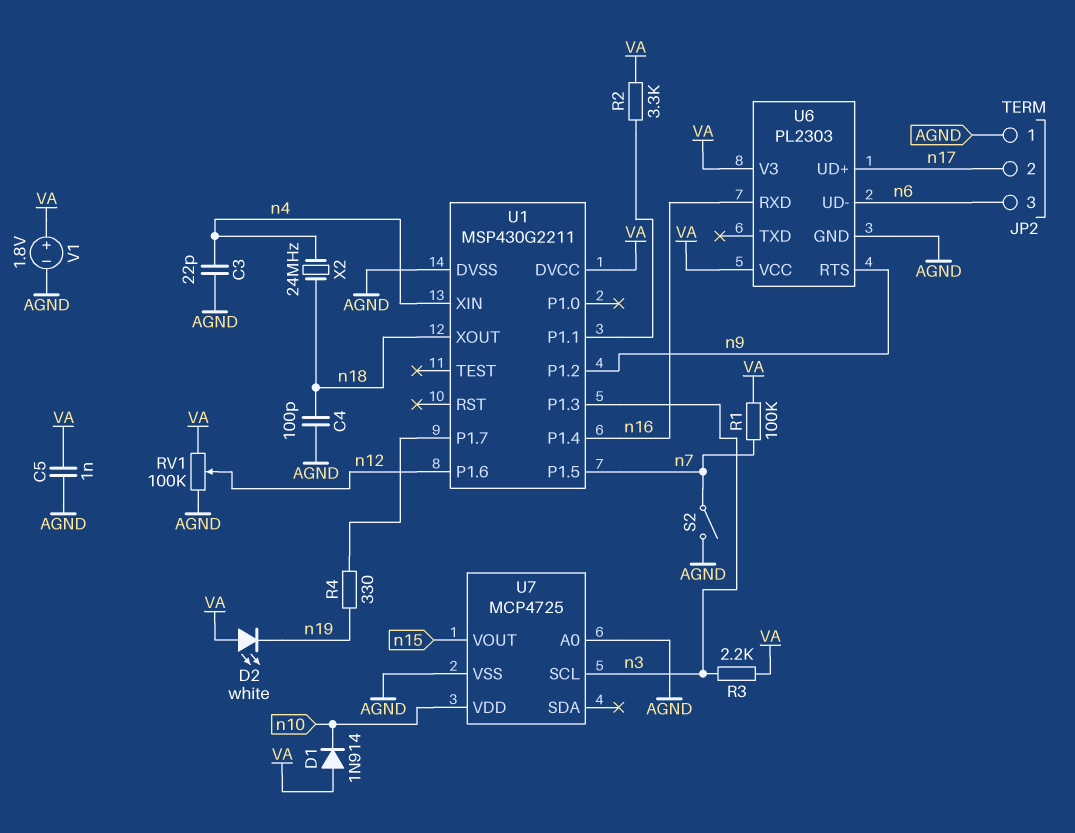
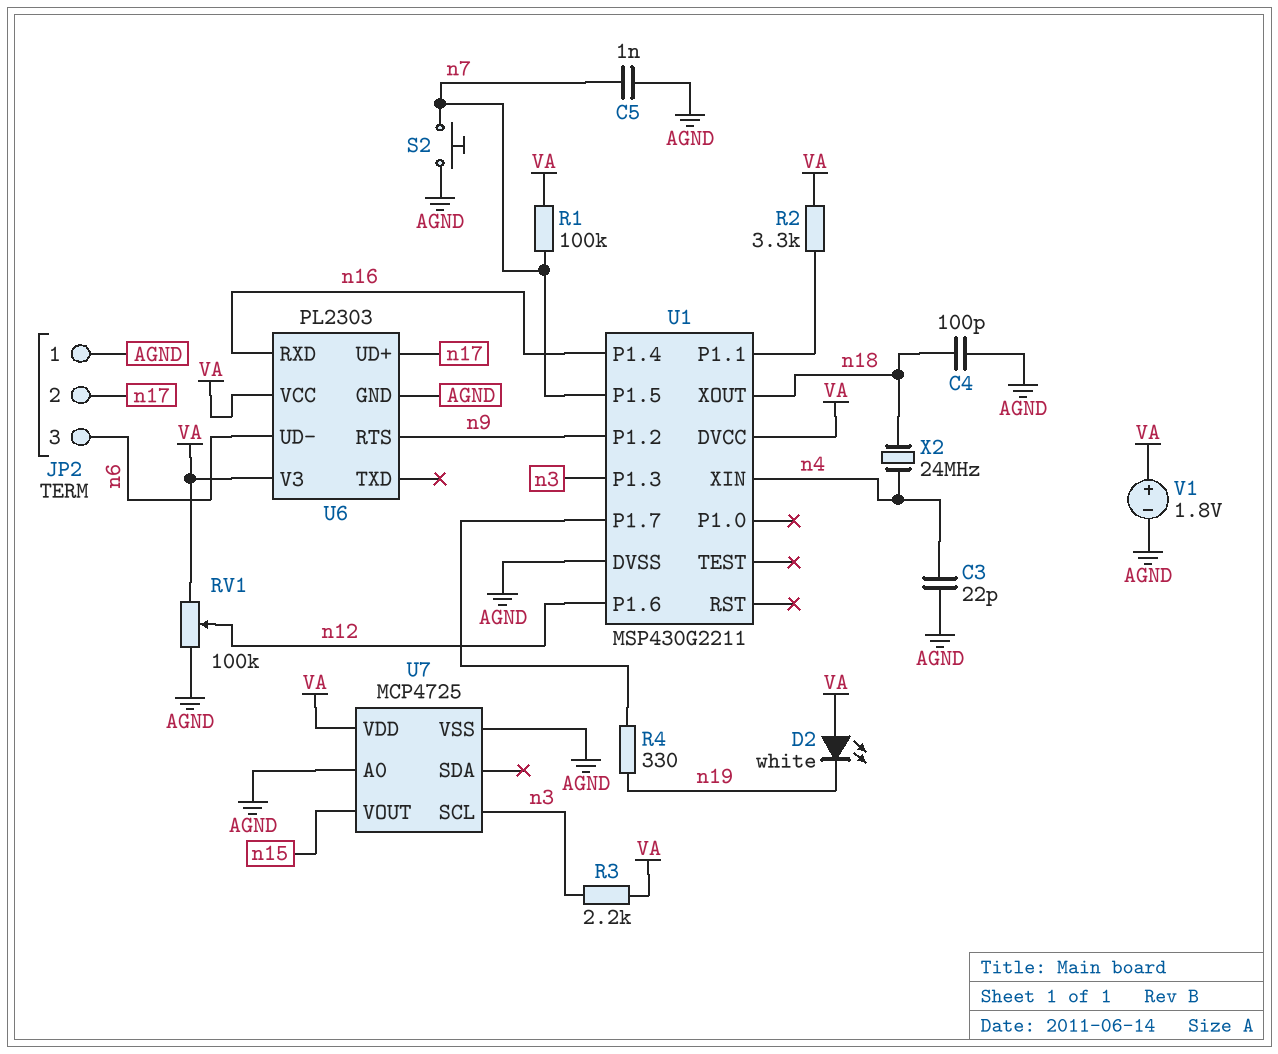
C5: 1nF (AGND, VA) -> 1nF (AGND, n7)
D1: diode 1N914 (A VA, K n10) -> none
S2: switch (AGND, n7) -> button (AGND, n7)
U7 pin VDD: n10 -> VA

